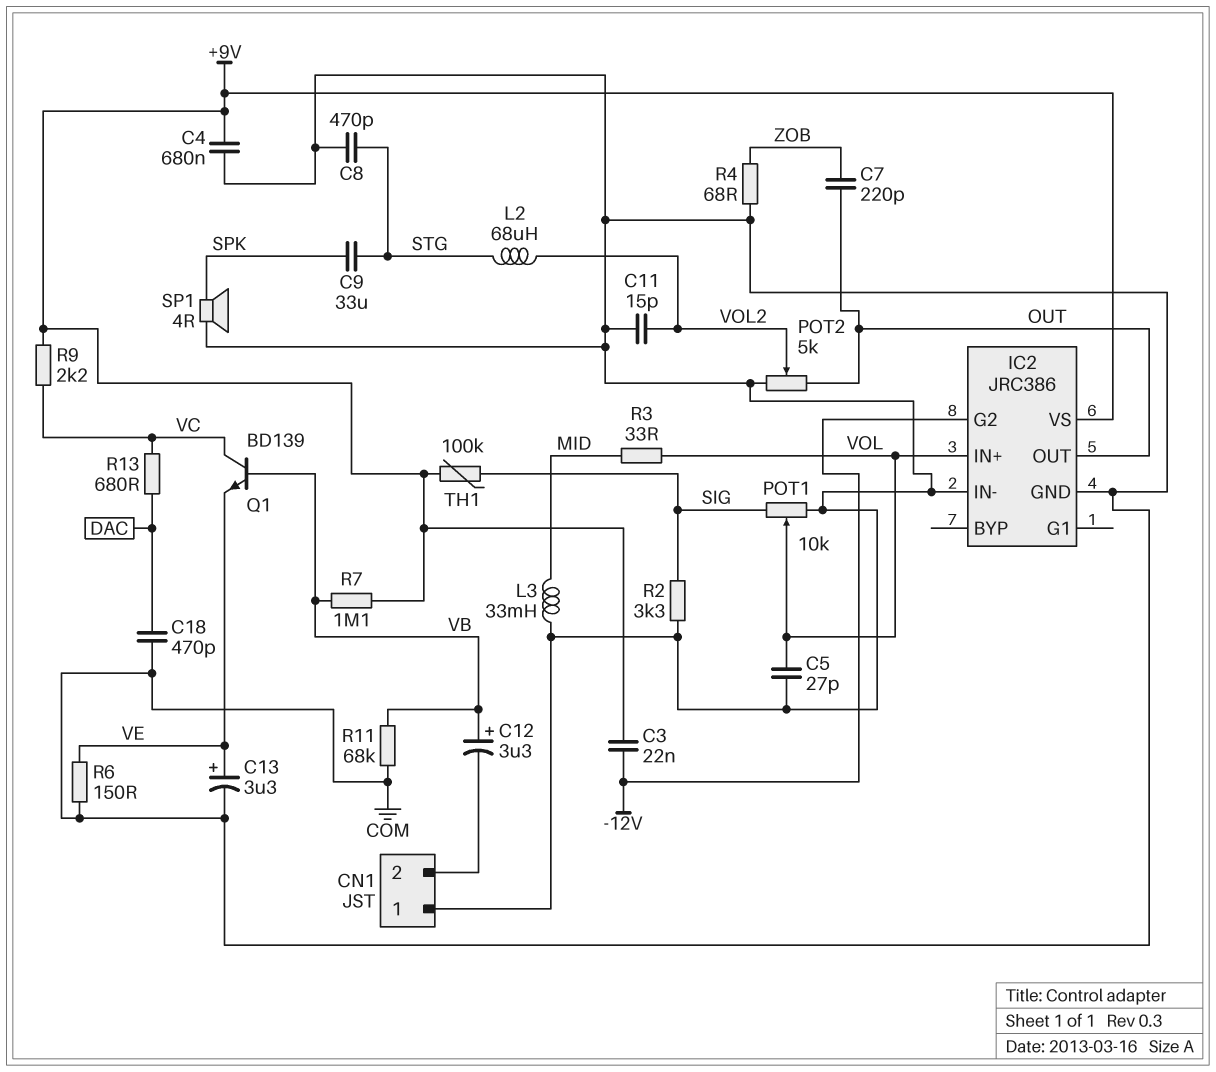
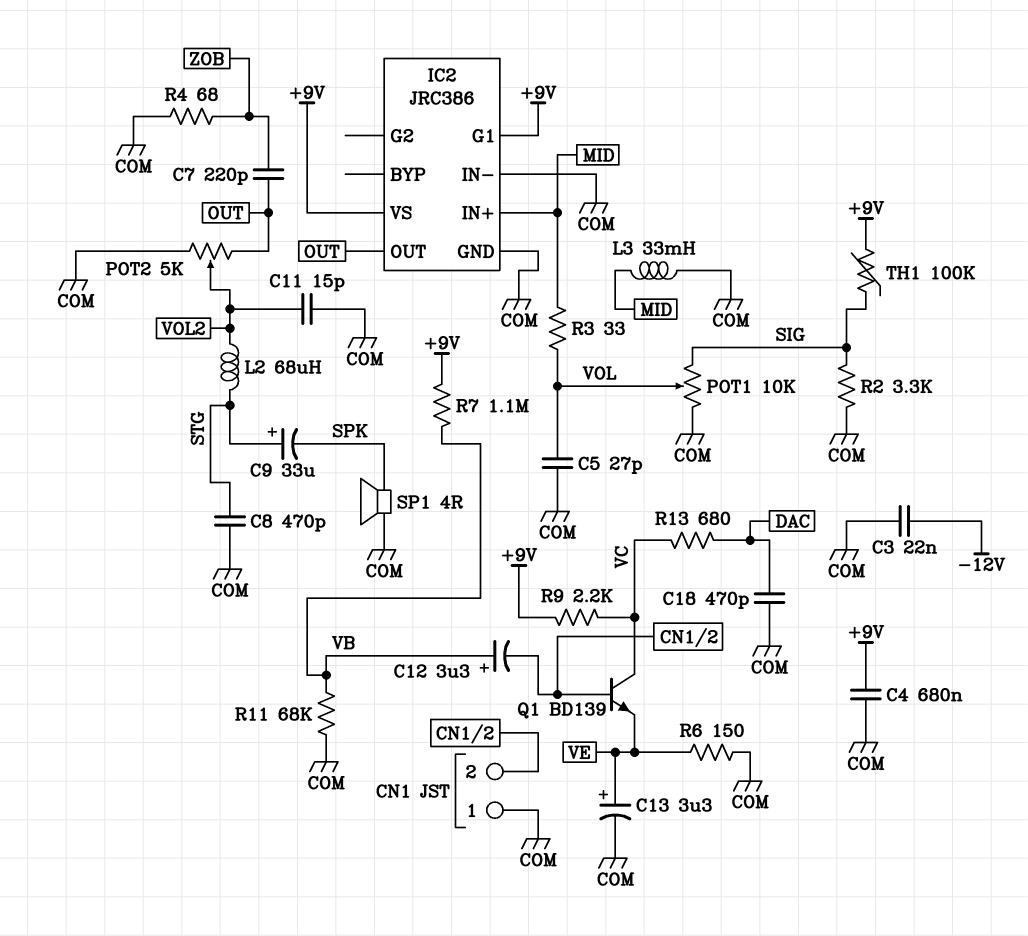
C3: 22nF (+9V, -12V) -> 22nF (-12V, COM)
C9: 33uF (SPK, STG) -> 33uF (plus STG, minus SPK)
IC2 pin G1: none -> +9V
IC2 pin G2: -12V -> none
IC2 pin IN+: VOL -> MID
Q1: NPN BD139 (B VB, C VC, E VE) -> NPN BD139 (B CN1/2, C VC, E VE)

